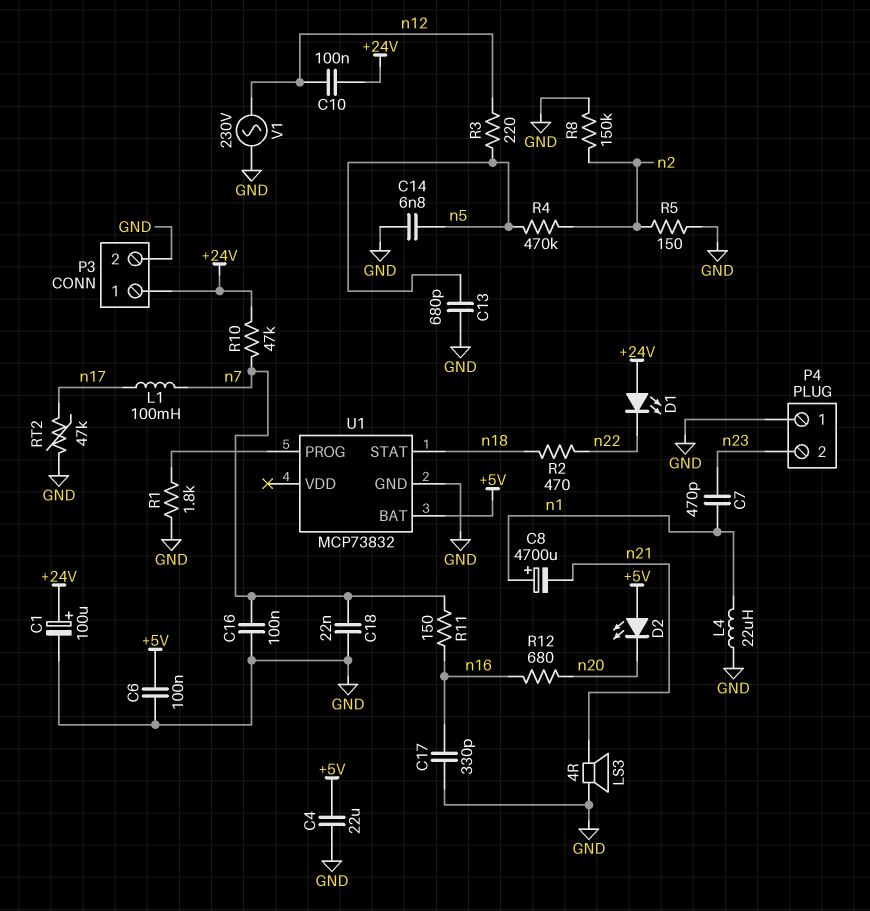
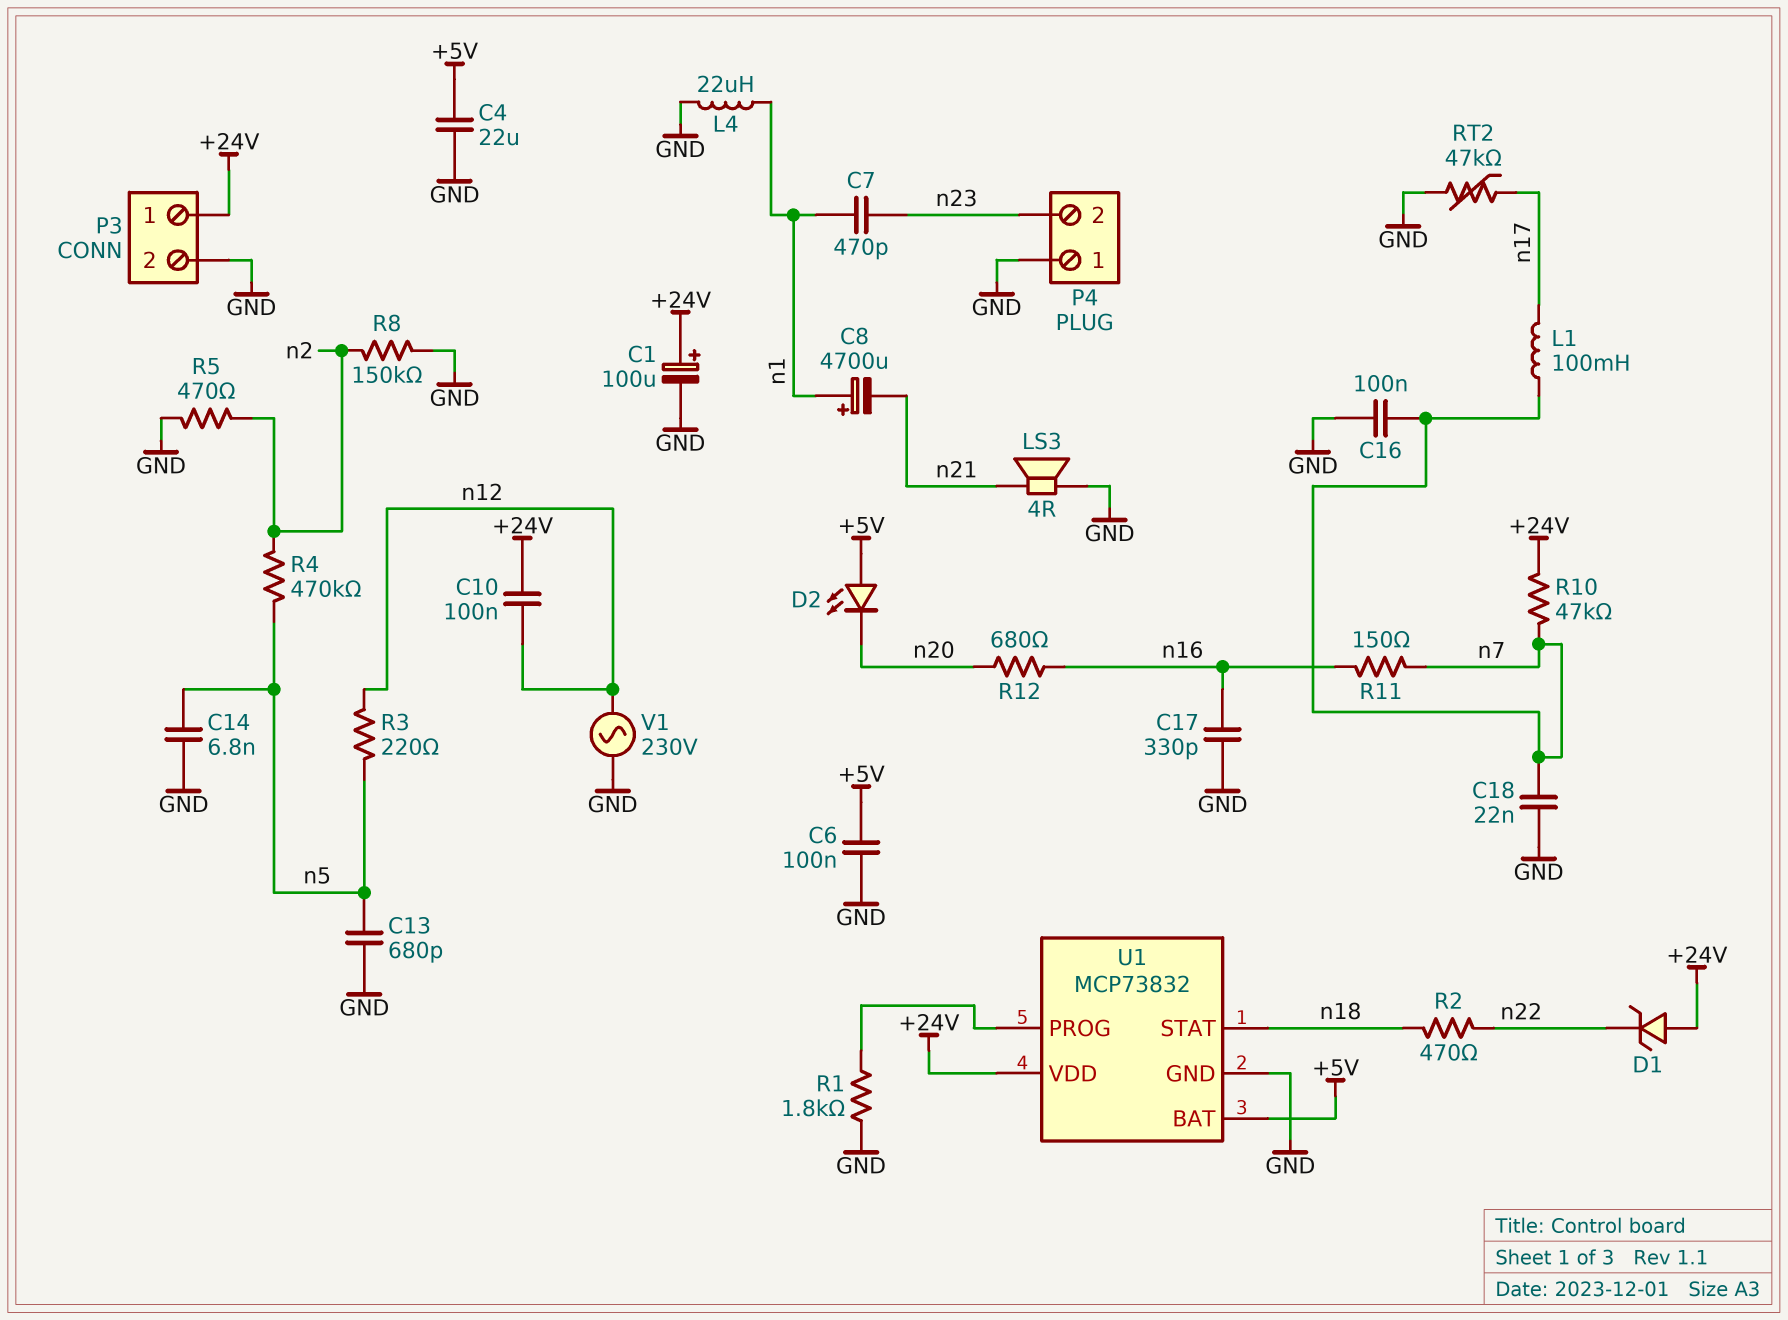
D1: LED (A +24V, K n22) -> zener (A +24V, K n22)
R5: 150 (GND, n2) -> 470 (GND, n2)
U1 pin VDD: none -> +24V

